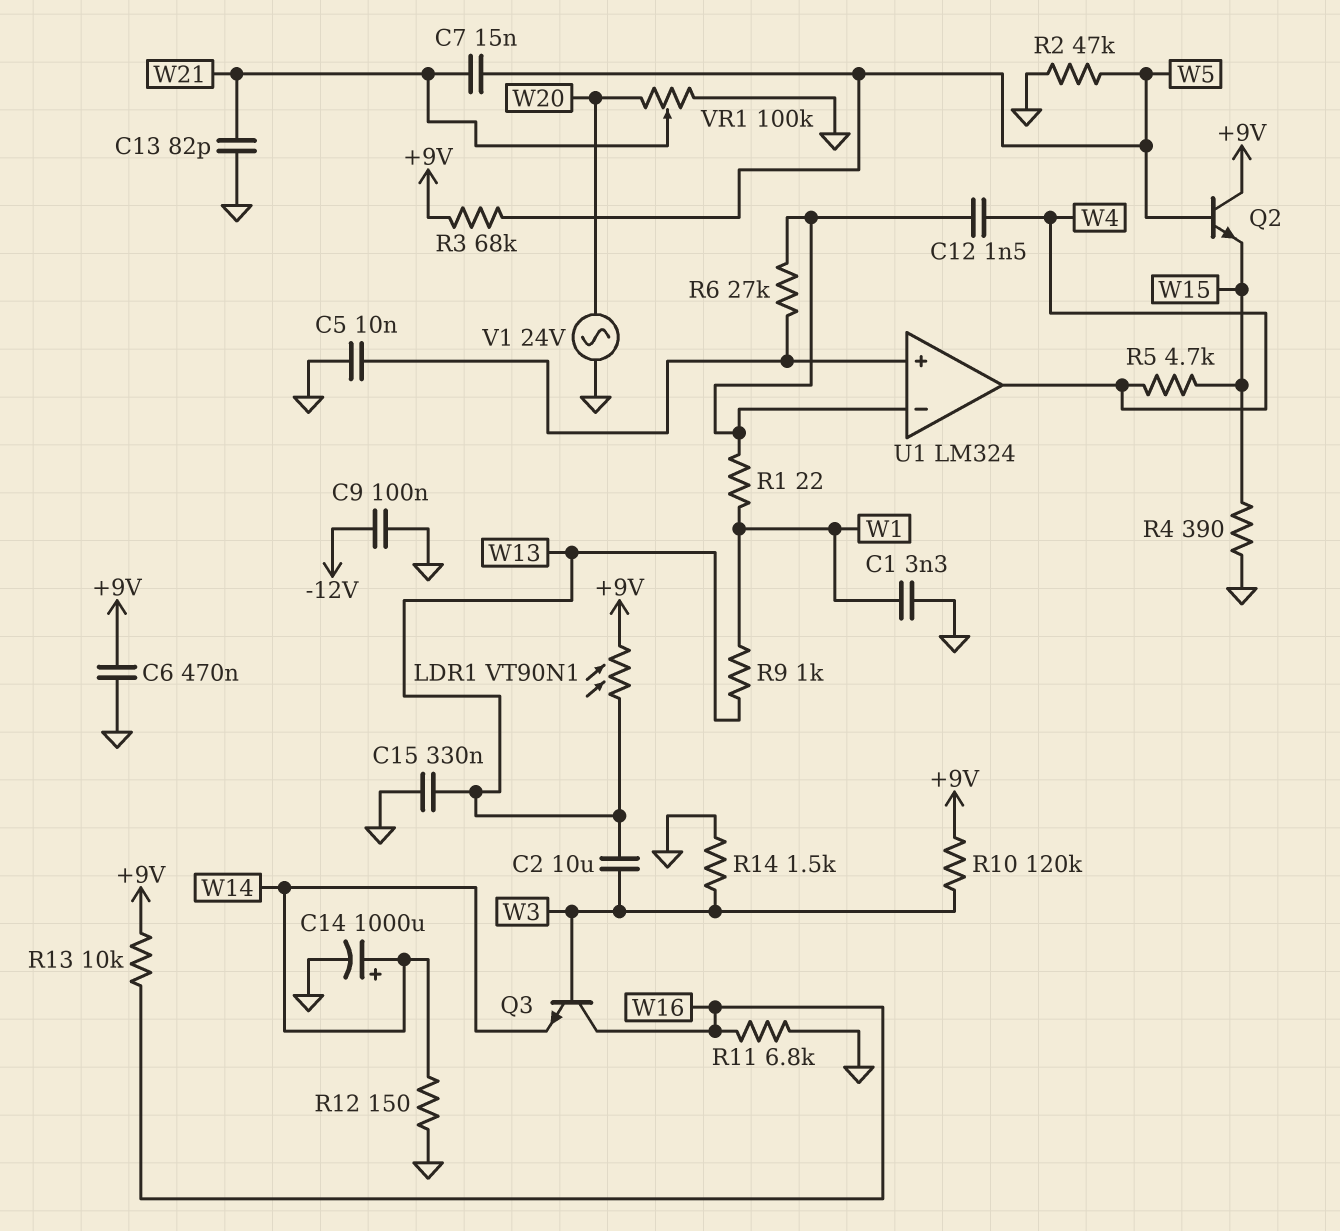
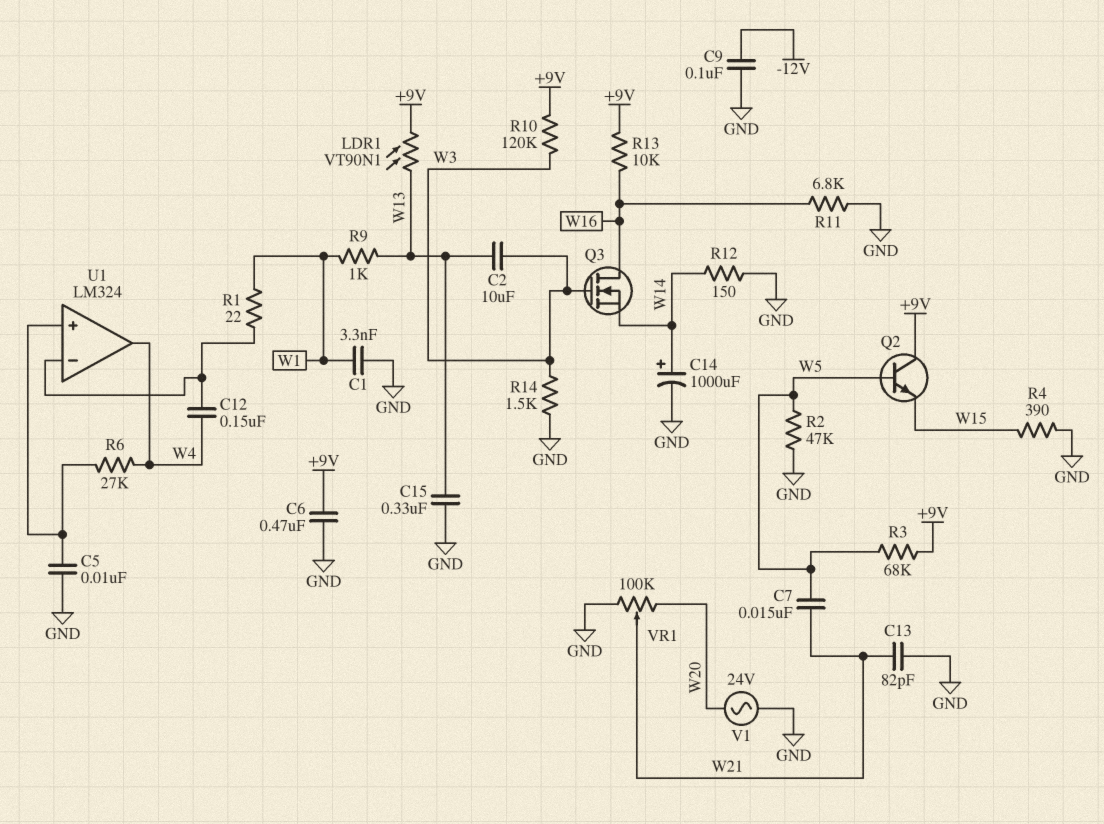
C12: 1.5nF (U1/in-, W4) -> 150nF (U1/in-, W4)
Q3: NPN (B W3, C W16, E W14) -> NMOS (G W3, D W16, S W14)
R5: 4.7k (W4, W15) -> none
R6: 27k (U1/in+, U1/in-) -> 27k (U1/in+, W4)

